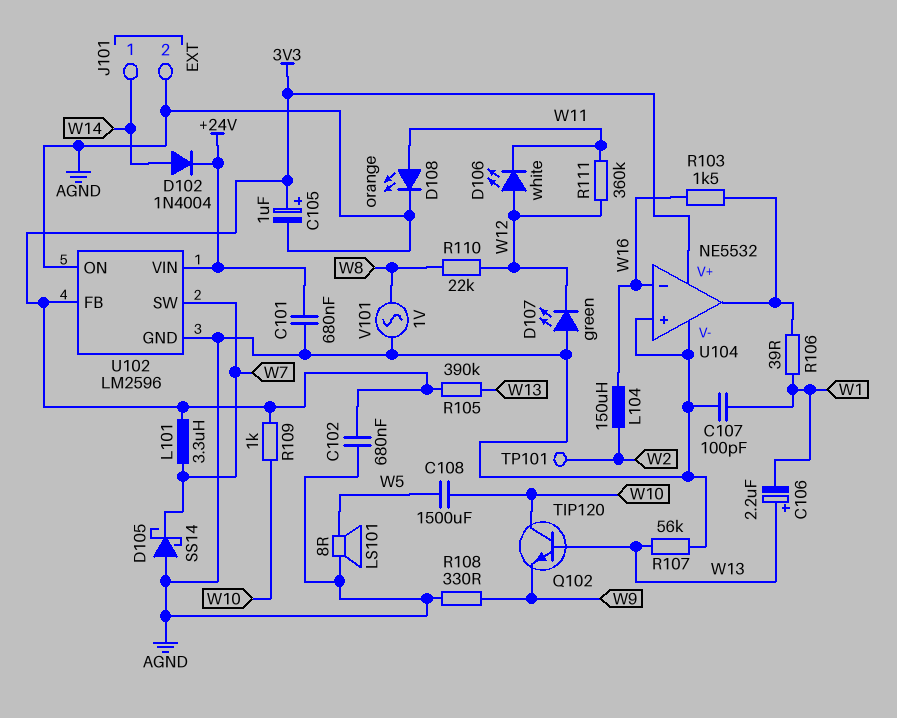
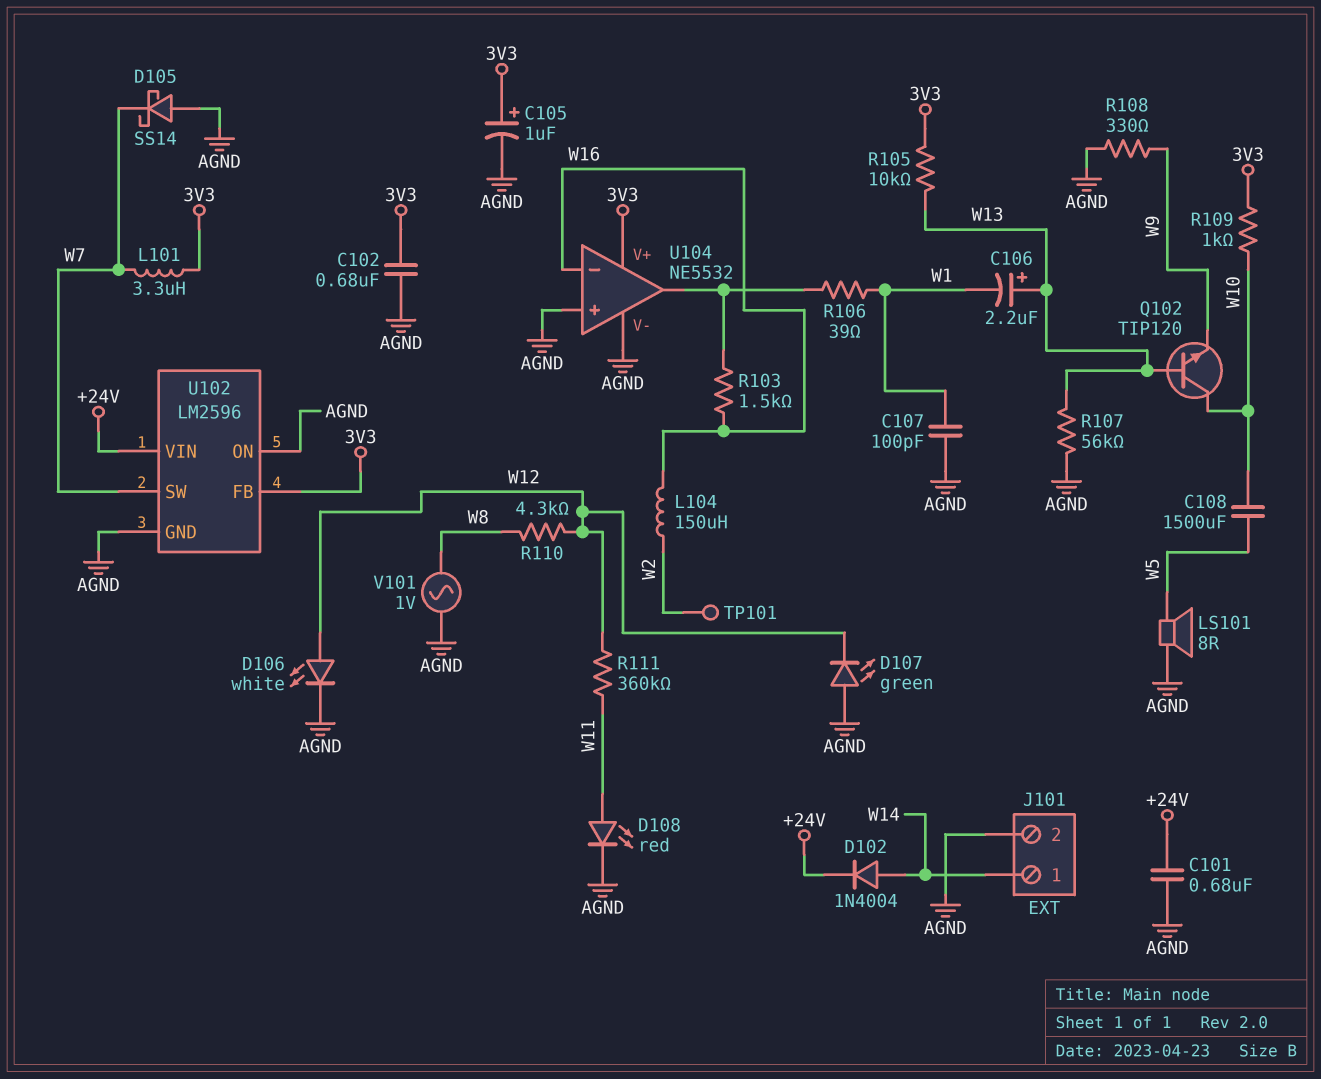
D106: LED white (A W12, K W11) -> LED white (A W12, K AGND)
D108: LED orange (A W11, K AGND) -> LED red (A W11, K AGND)
R105: 390k (3V3, W13) -> 10k (3V3, W13)
R110: 22k (W8, W12) -> 4.3k (W8, W12)

